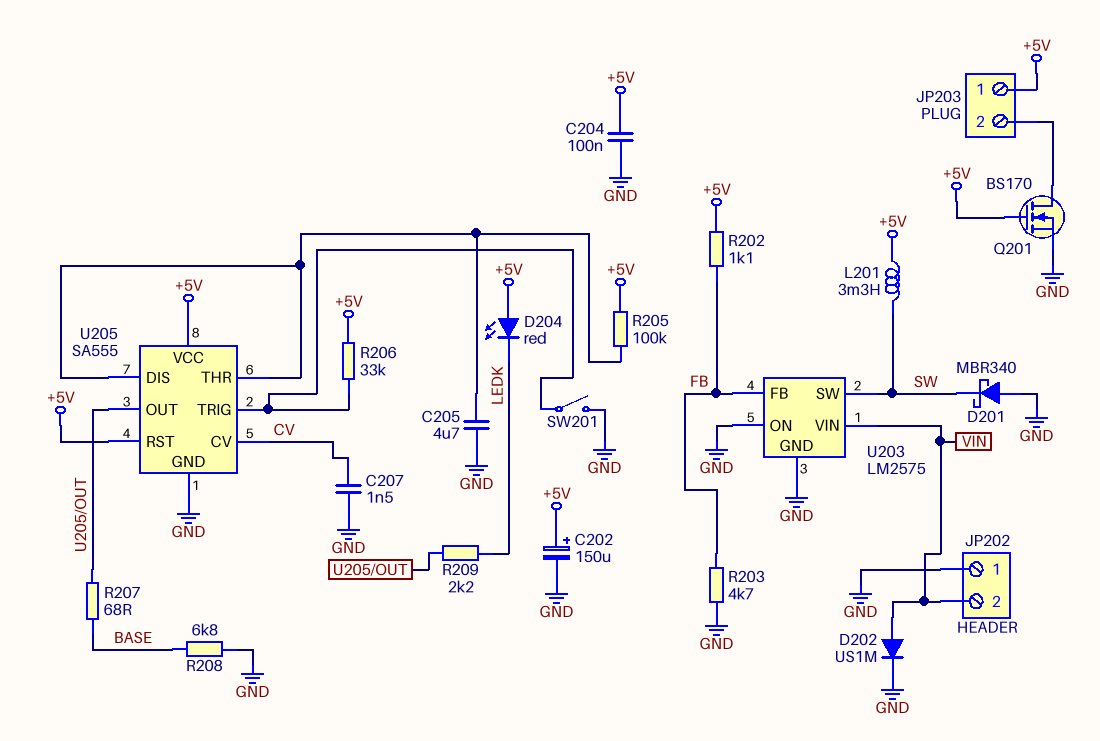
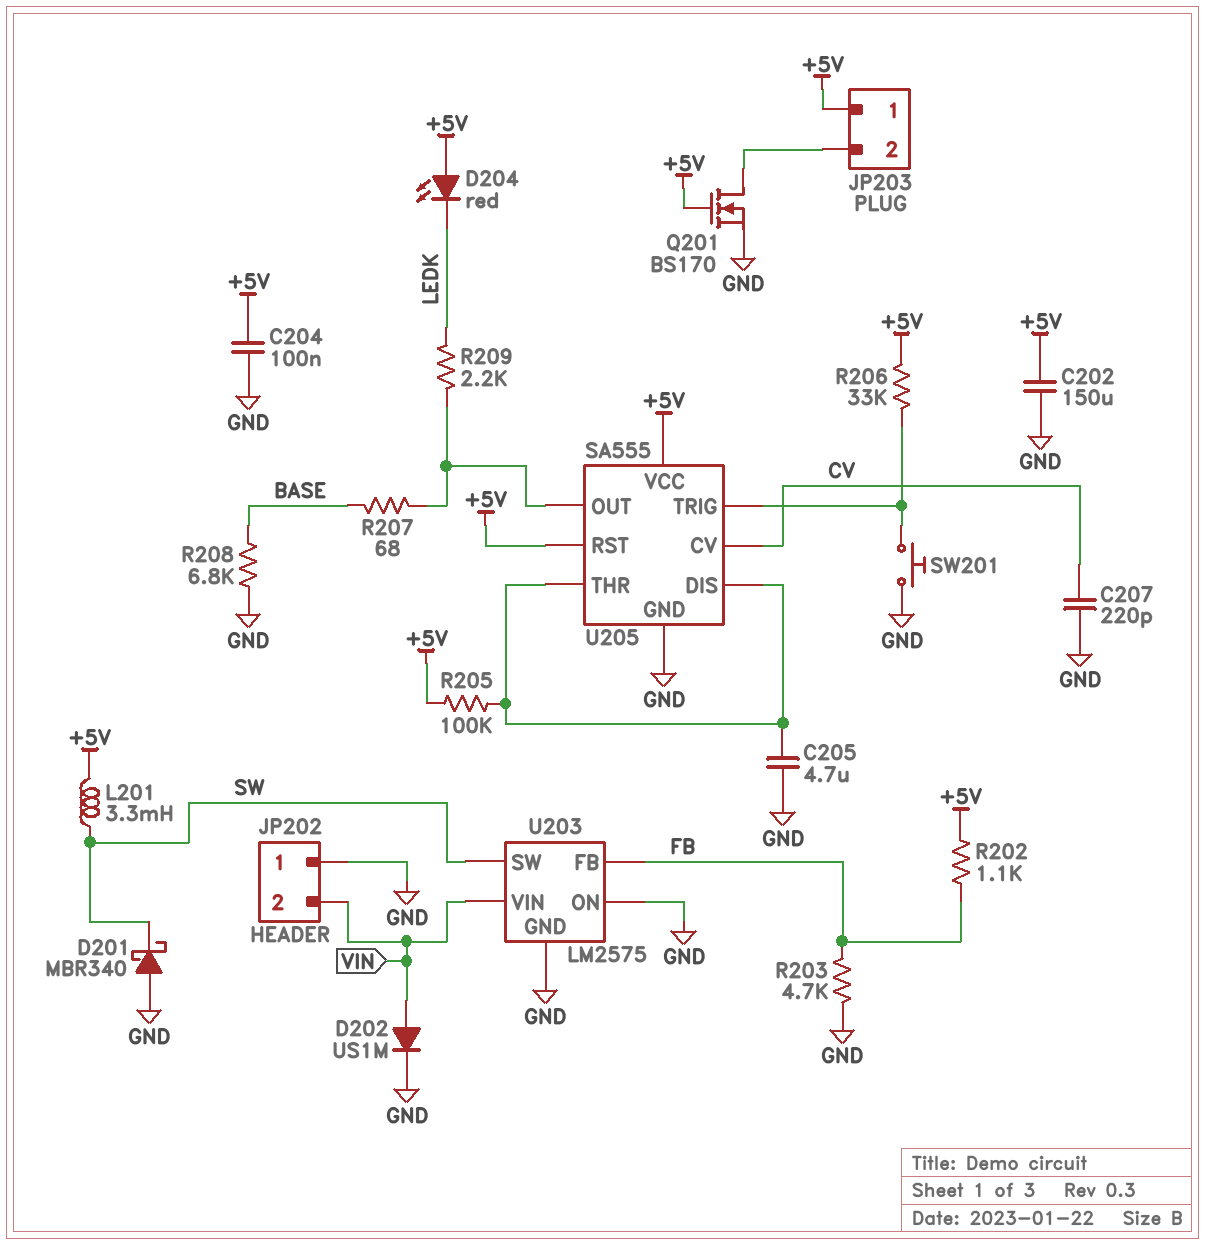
C202: 150uF (plus +5V, minus GND) -> 150uF (+5V, GND)
C207: 1.5nF (CV, GND) -> 220pF (CV, GND)
SW201: switch (GND, U205/TRIG) -> button (GND, U205/TRIG)

